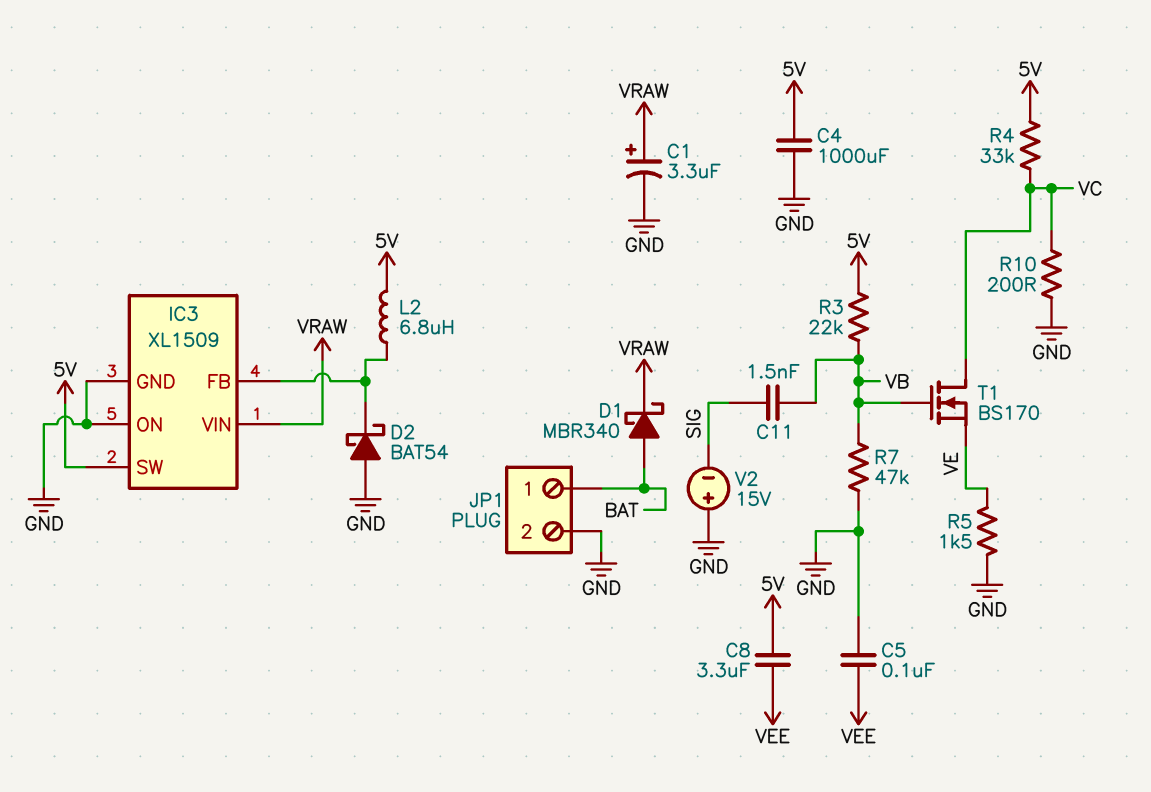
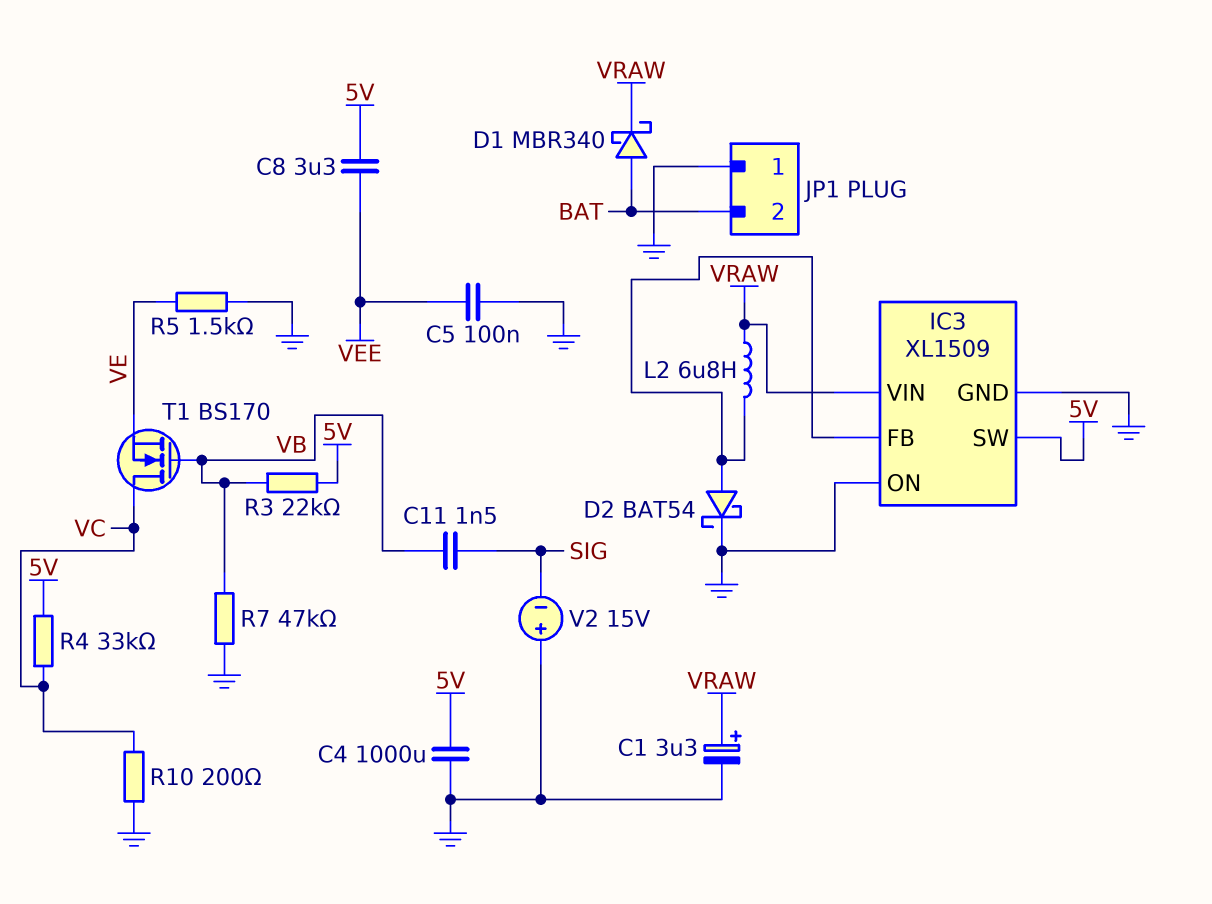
D2: schottky BAT54 (A GND, K IC3/FB) -> schottky BAT54 (A IC3/FB, K GND)
JP1 pin 1: BAT -> GND
JP1 pin 2: GND -> BAT
L2: 6.8uH (5V, IC3/FB) -> 6.8uH (IC3/FB, VRAW)

